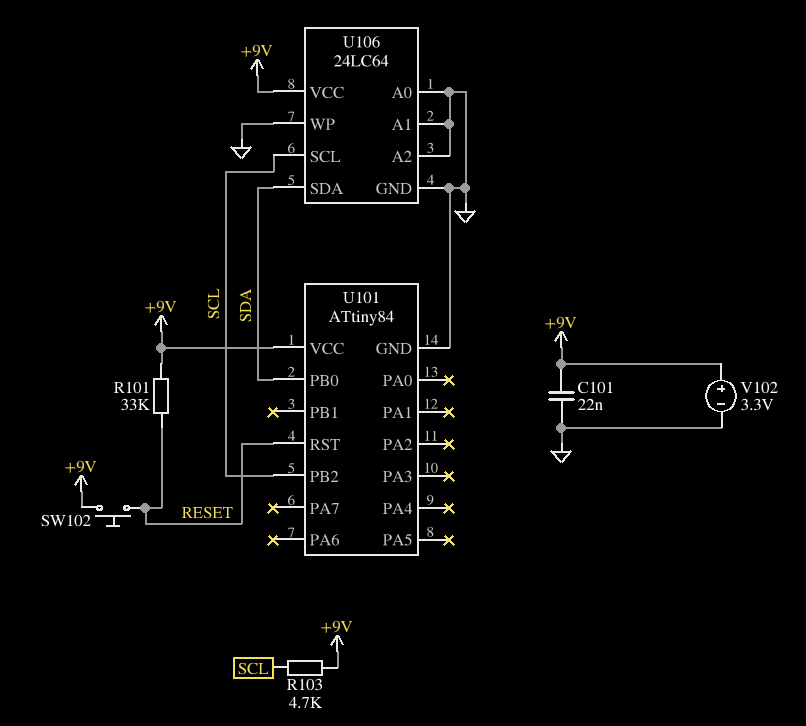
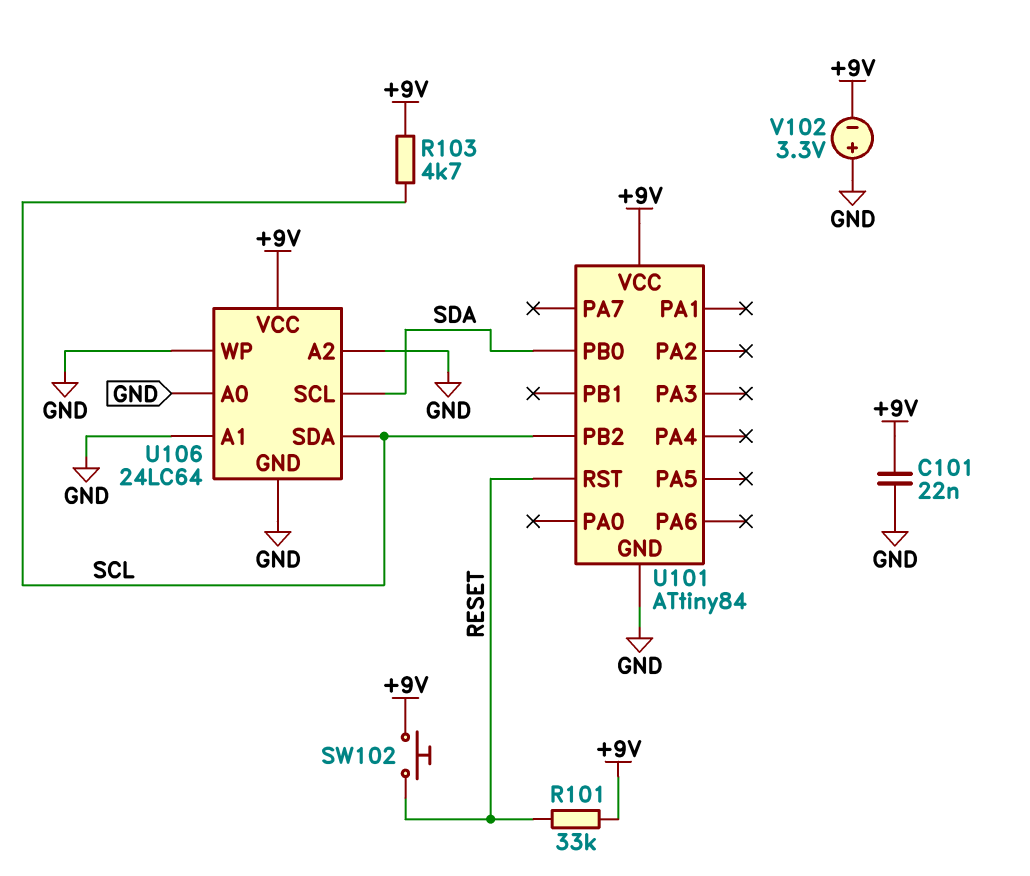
U106 pin SCL: SCL -> SDA
U106 pin SDA: SDA -> SCL
V102: 3.3V (plus +9V, minus GND) -> 3.3V (plus GND, minus +9V)

